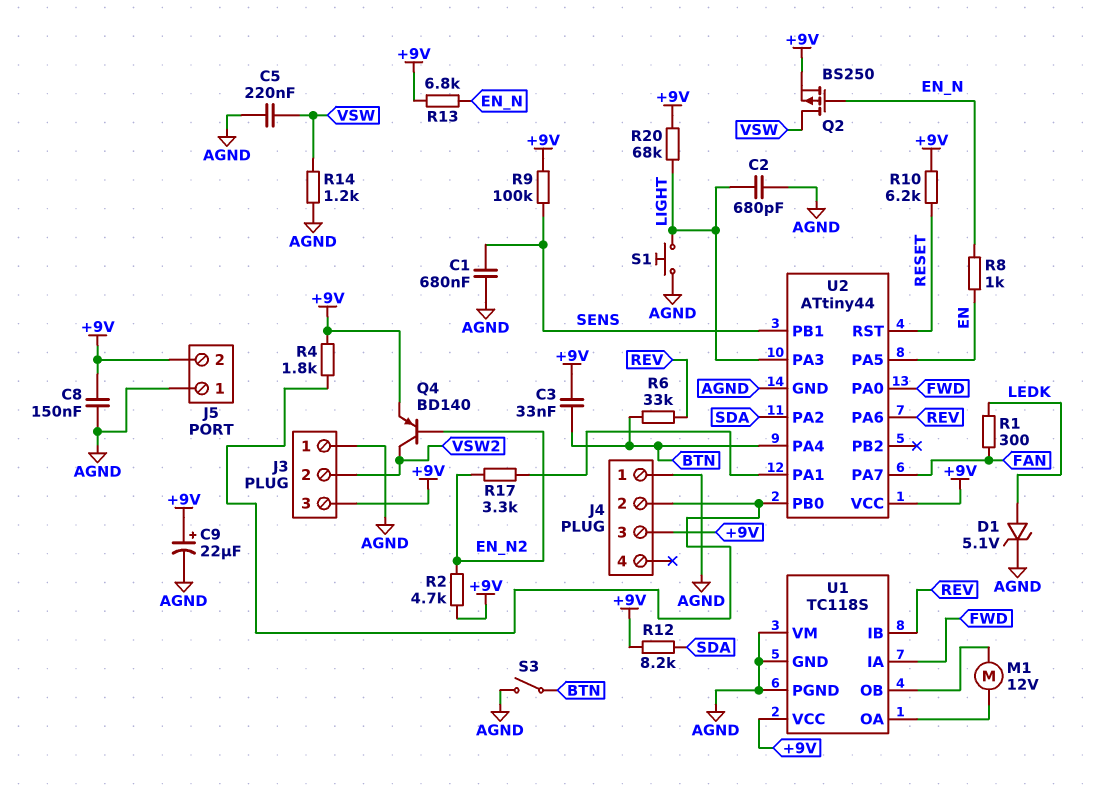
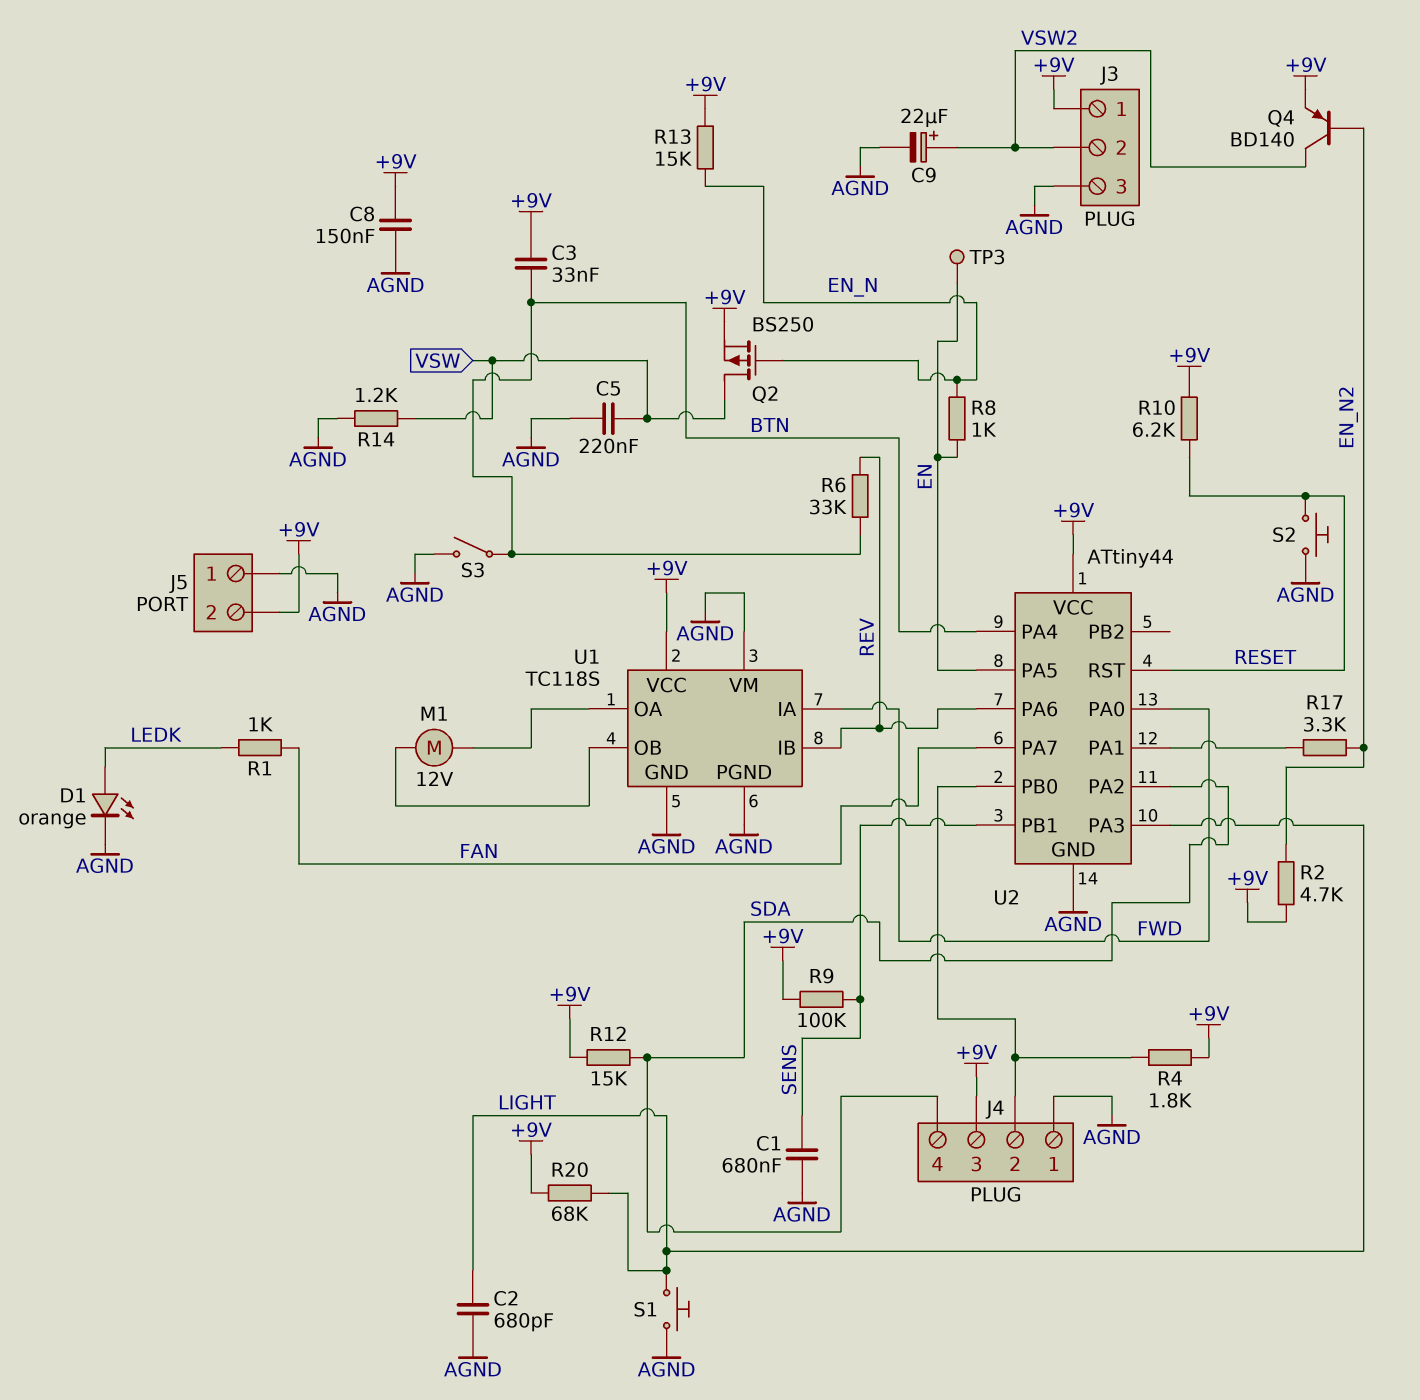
C9: 22uF (plus +9V, minus AGND) -> 22uF (plus VSW2, minus AGND)
D1: zener 5.1V (A LEDK, K AGND) -> LED orange (A LEDK, K AGND)
J3 pin 1: AGND -> +9V
J3 pin 3: +9V -> AGND
J4 pin 4: none -> SDA
R1: 300 (FAN, LEDK) -> 1k (FAN, LEDK)
R12: 8.2k (+9V, SDA) -> 15k (+9V, SDA)
R13: 6.8k (+9V, EN_N) -> 15k (+9V, EN_N)
S2: none -> button (AGND, RESET)
TP3: none -> test point (EN)

